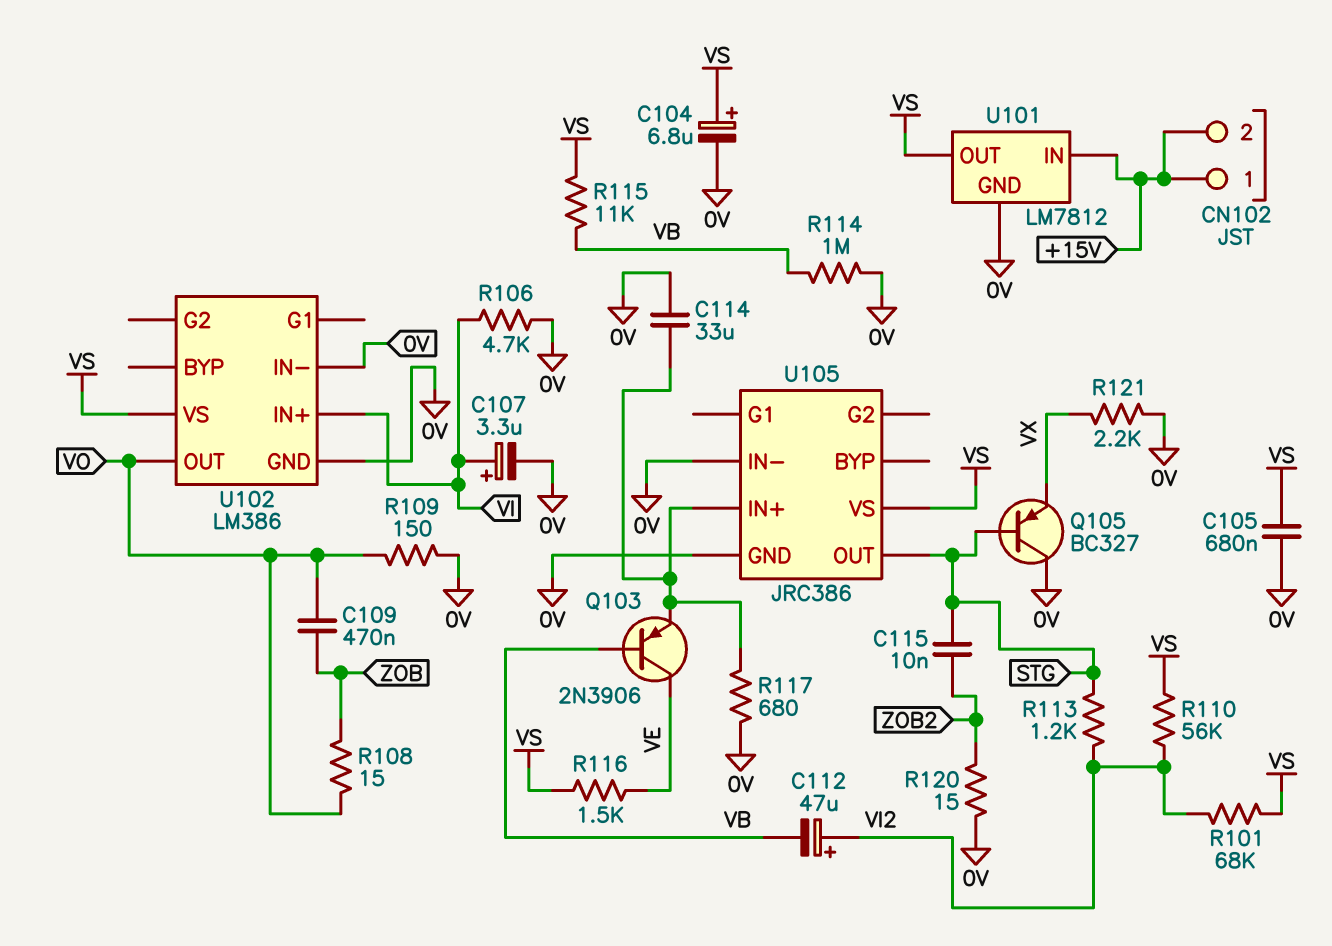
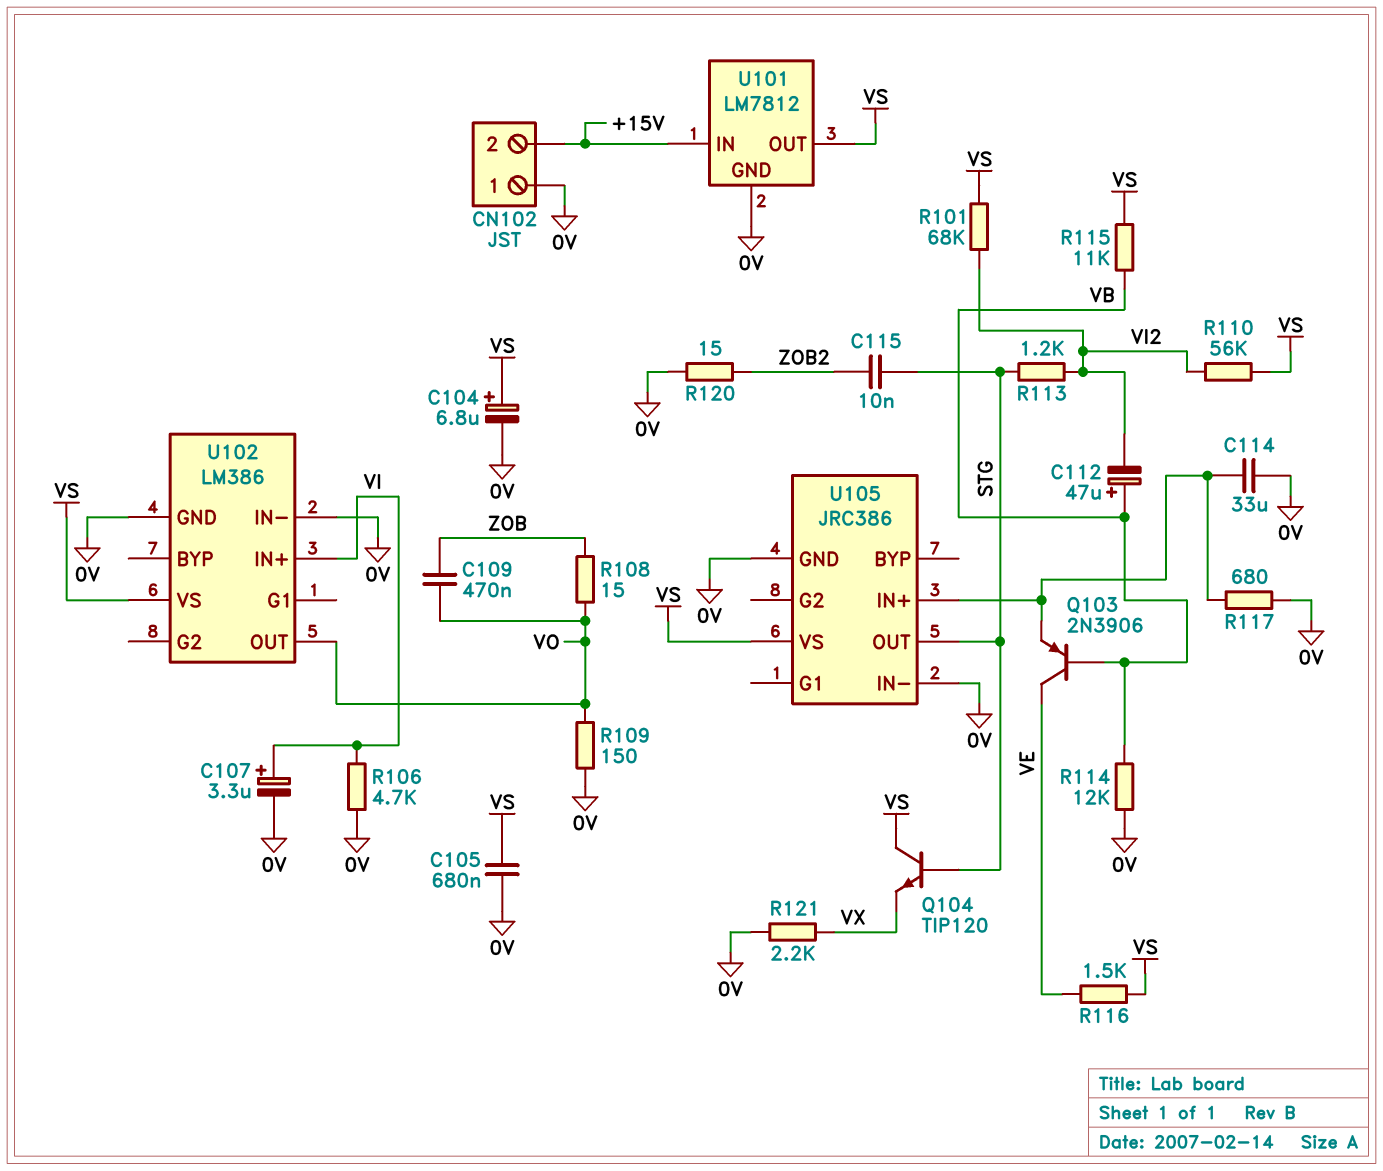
C112: 47uF (plus VI2, minus VB) -> 47uF (plus VB, minus VI2)
CN102 pin 1: +15V -> 0V
Q104: none -> NPN TIP120 (B STG, C VS, E VX)
Q105: PNP BC327 (B STG, C 0V, E VX) -> none
R114: 1M (0V, VB) -> 12k (0V, VB)

